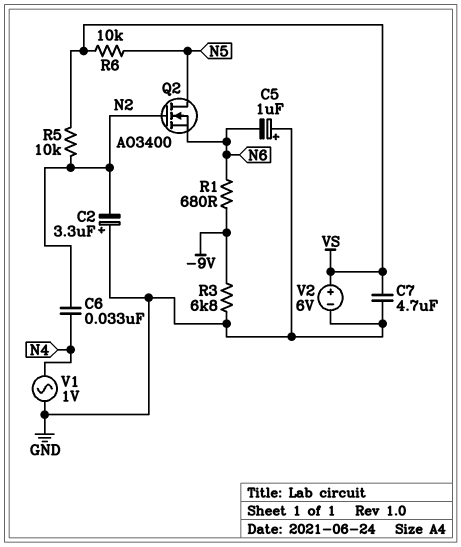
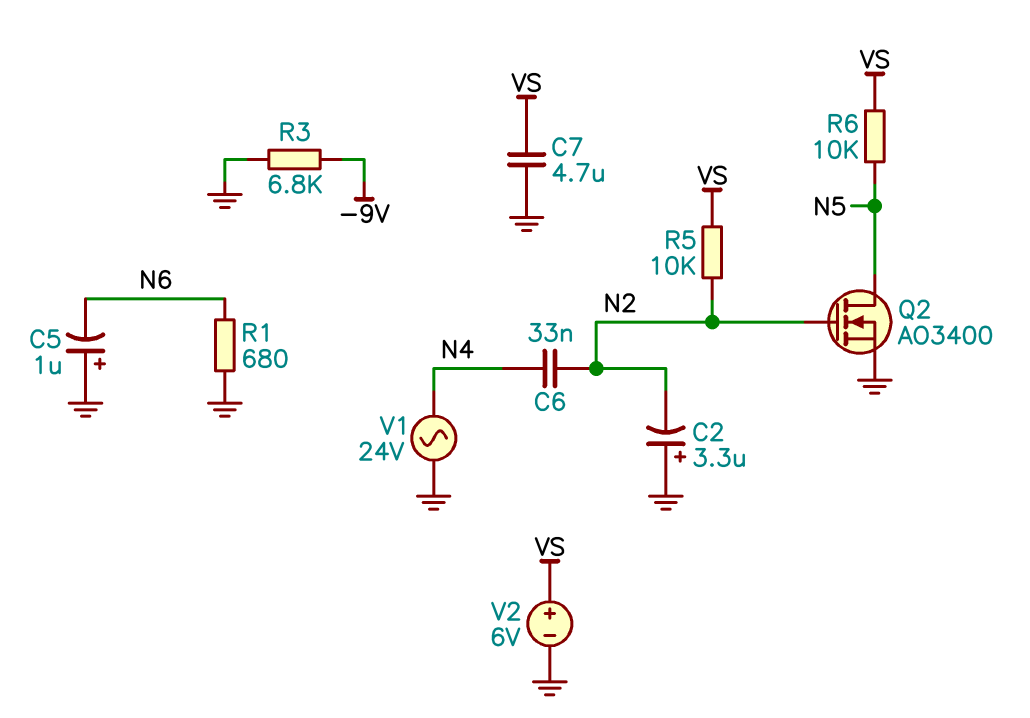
Q2: NMOS AO3400 (G N2, D N5, S N6) -> NMOS AO3400 (G N2, D N5, S GND)
R1: 680 (-9V, N6) -> 680 (GND, N6)
V1: AC 1V (GND, N4) -> AC 24V (GND, N4)

